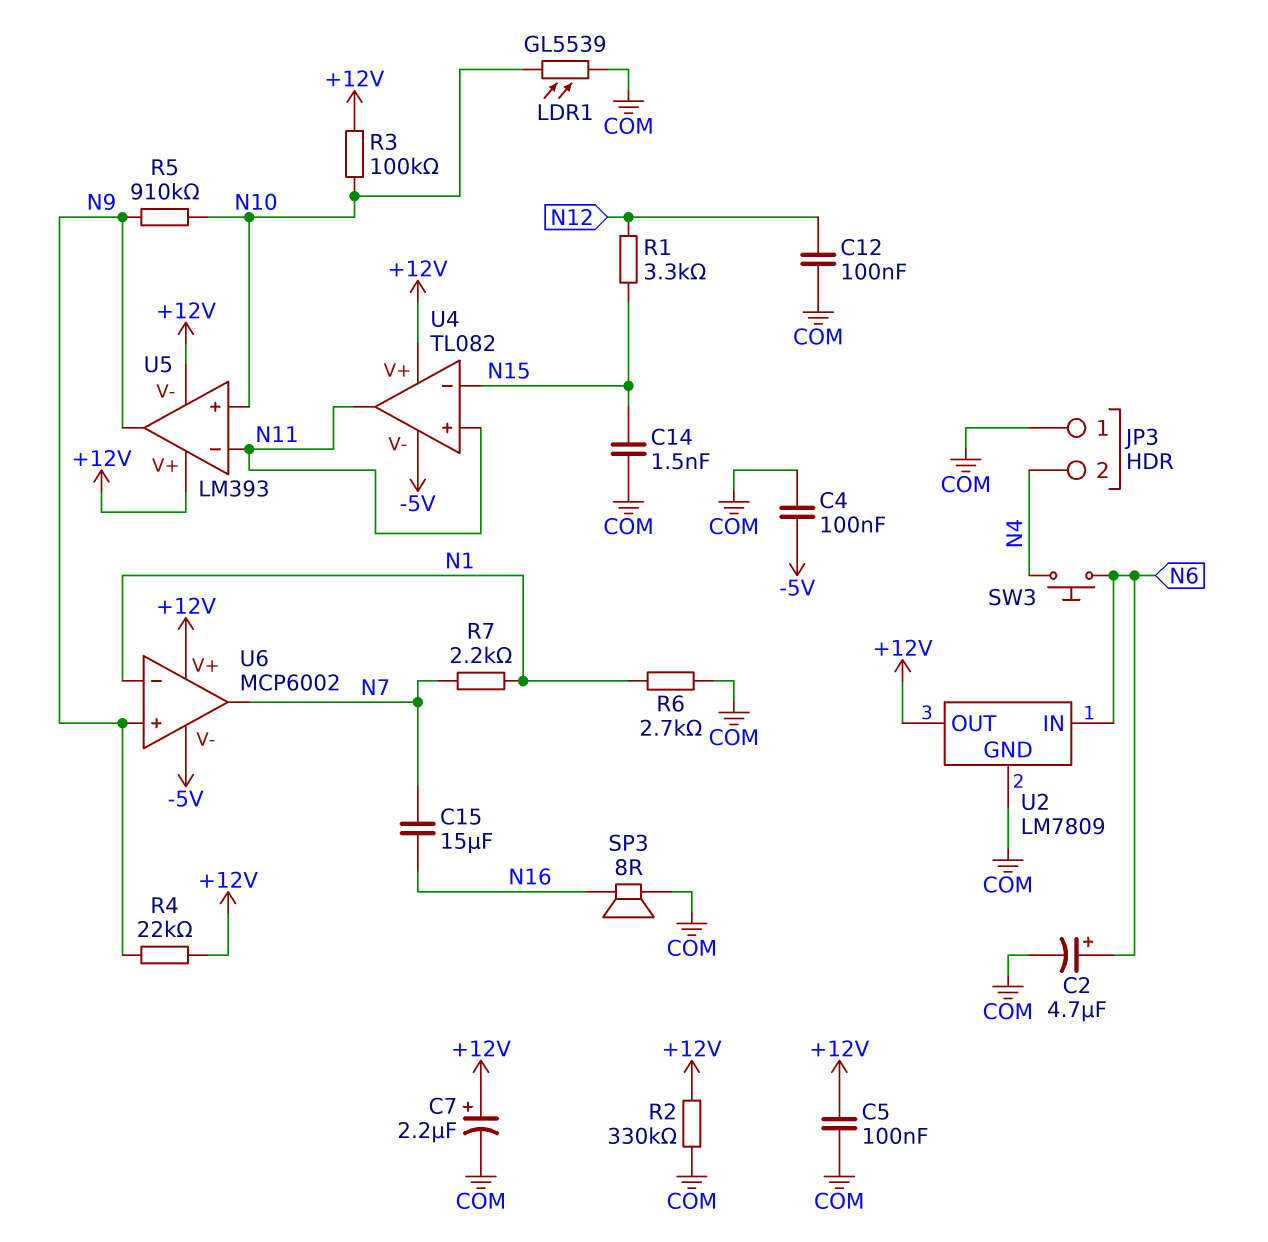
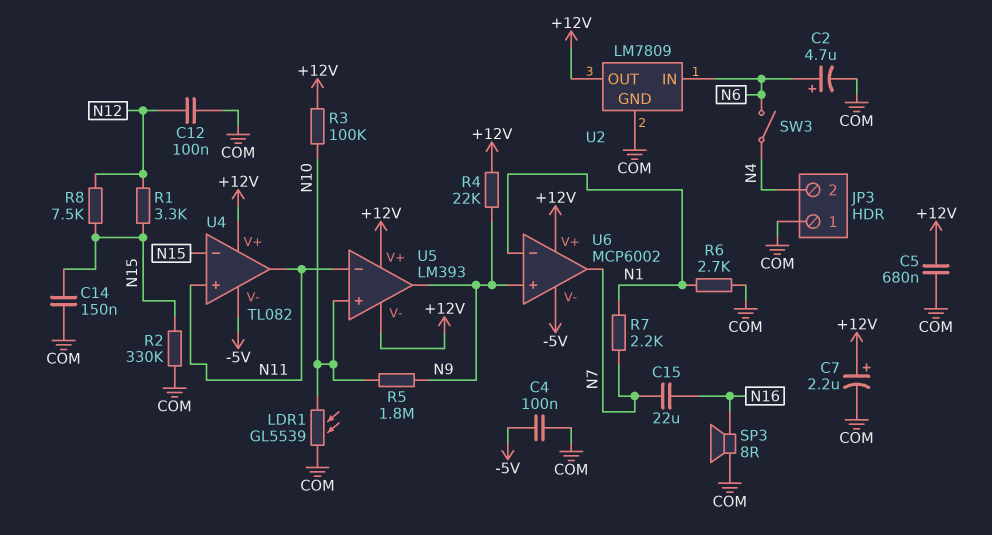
C5: 100nF (+12V, COM) -> 680nF (+12V, COM)
C14: 1.5nF (COM, N15) -> 150nF (COM, N15)
C15: 15uF (N7, N16) -> 22uF (N7, N16)
R2: 330k (+12V, COM) -> 330k (COM, N15)
R5: 910k (N9, N10) -> 1.8M (N9, N10)
R8: none -> 7.5k (N12, N15)
SW3: button (N4, N6) -> switch (N4, N6)

